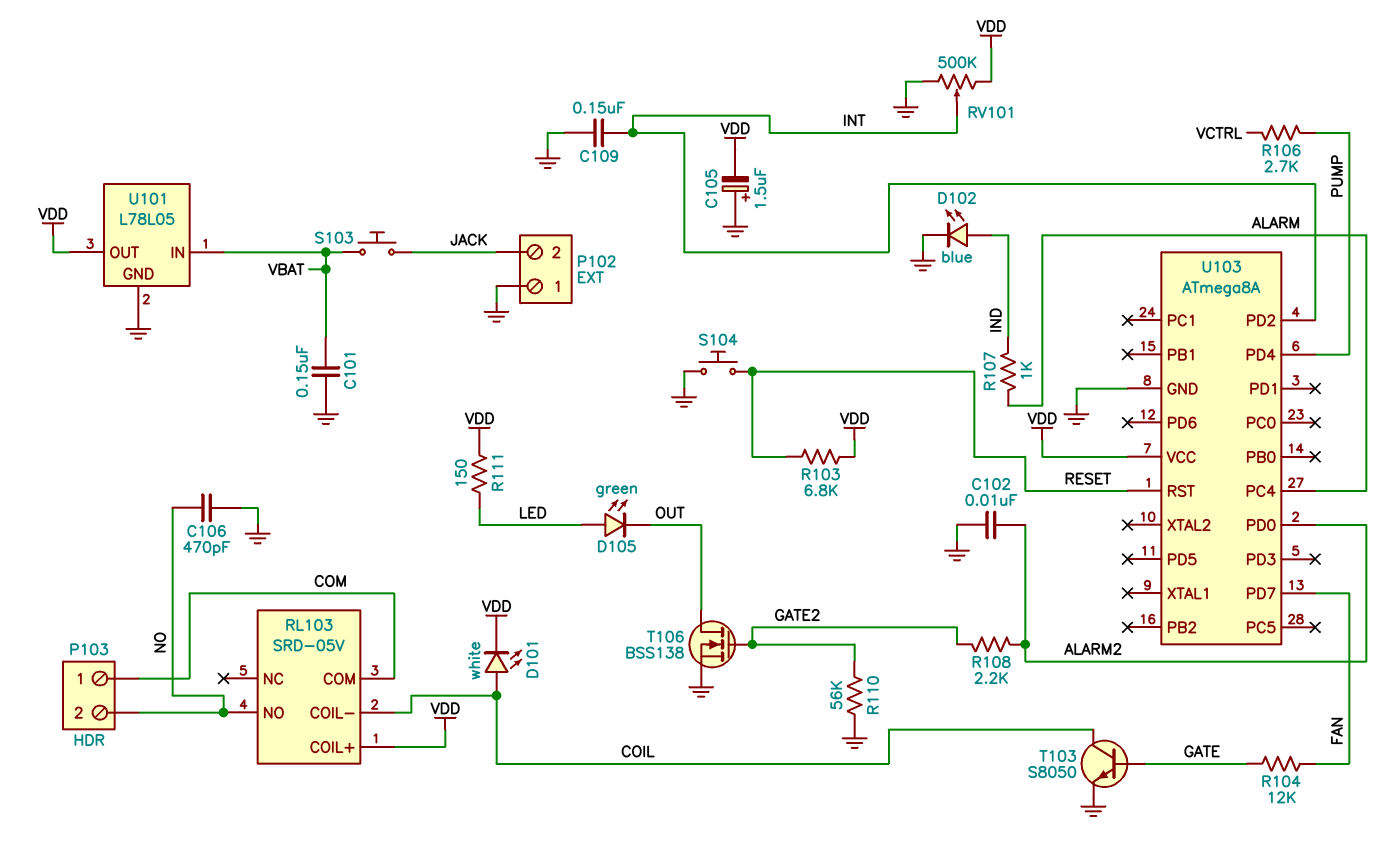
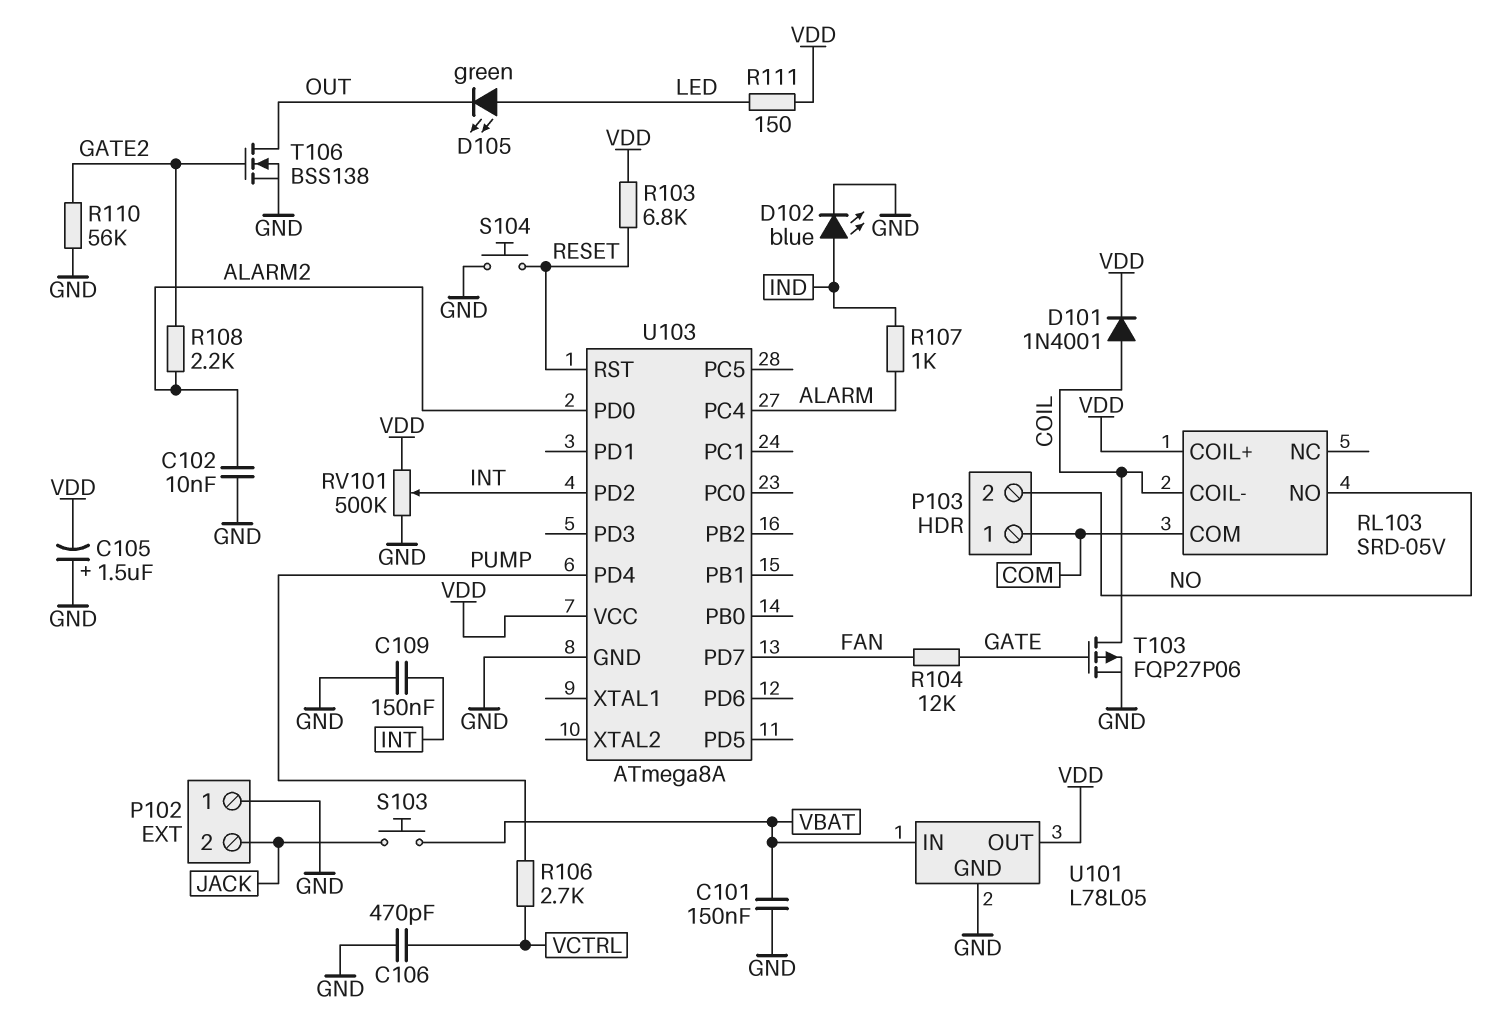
C106: 470pF (GND, NO) -> 470pF (GND, VCTRL)
D101: LED white (A COIL, K VDD) -> diode 1N4001 (A COIL, K VDD)
T103: NPN S8050 (B GATE, C COIL, E GND) -> PMOS FQP27P06 (G GATE, D COIL, S GND)

